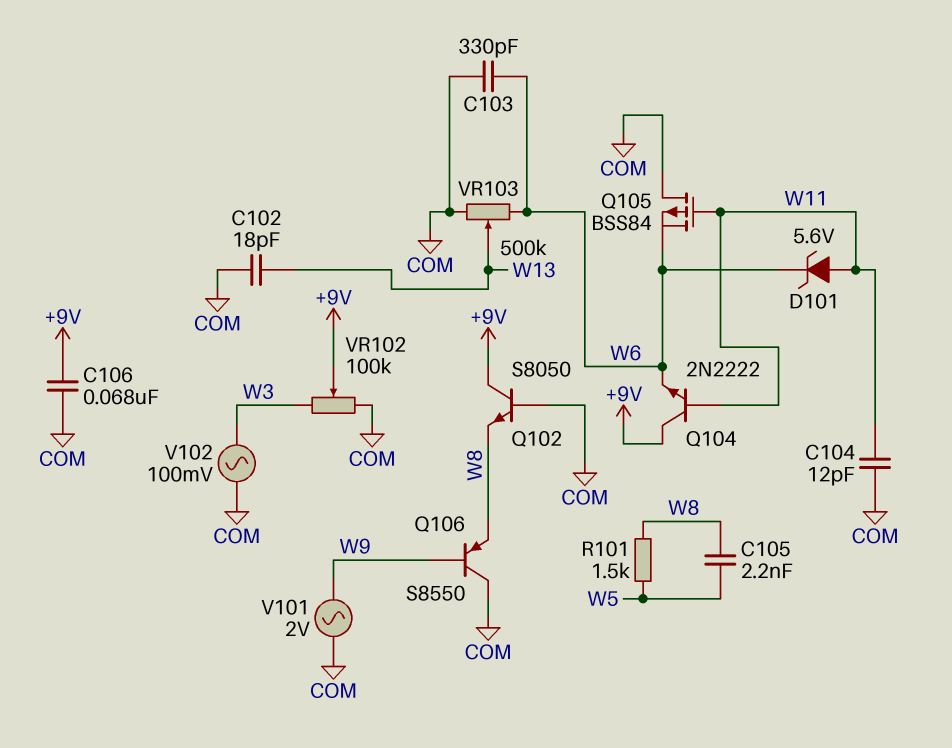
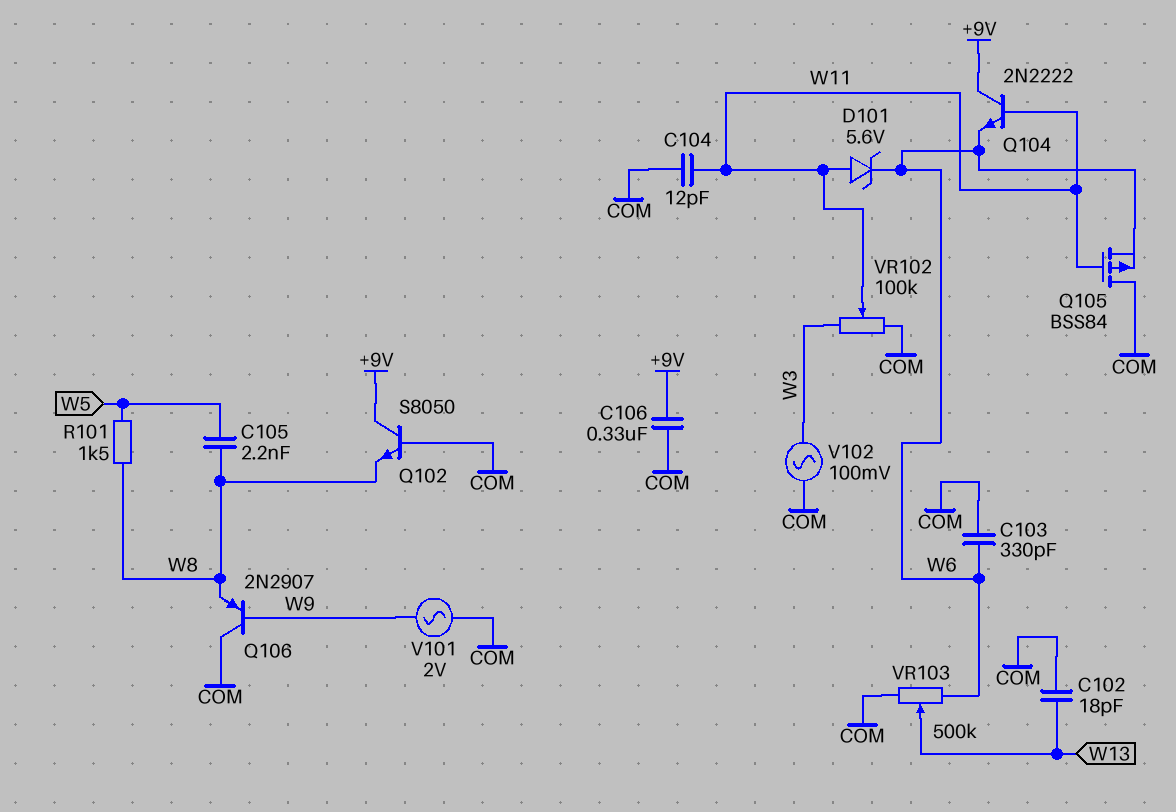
C106: 68nF (+9V, COM) -> 330nF (+9V, COM)
Q106: PNP S8550 (B W9, C COM, E W8) -> PNP 2N2907 (B W9, C COM, E W8)
VR102: 100k (COM, W3, wiper +9V) -> 100k (COM, W3, wiper W11)

